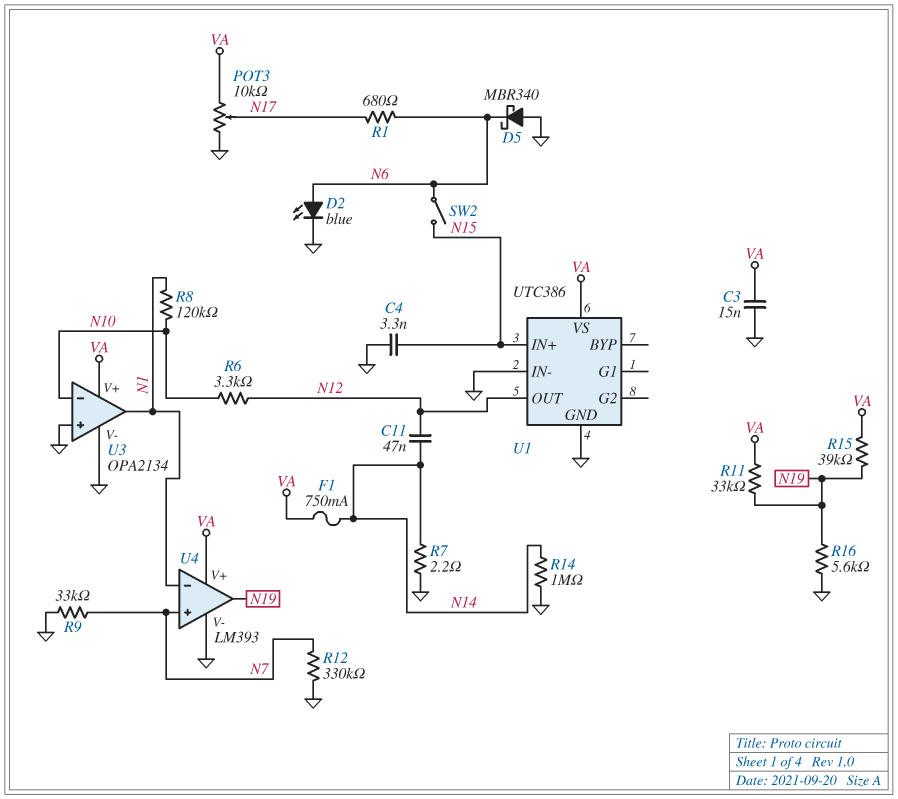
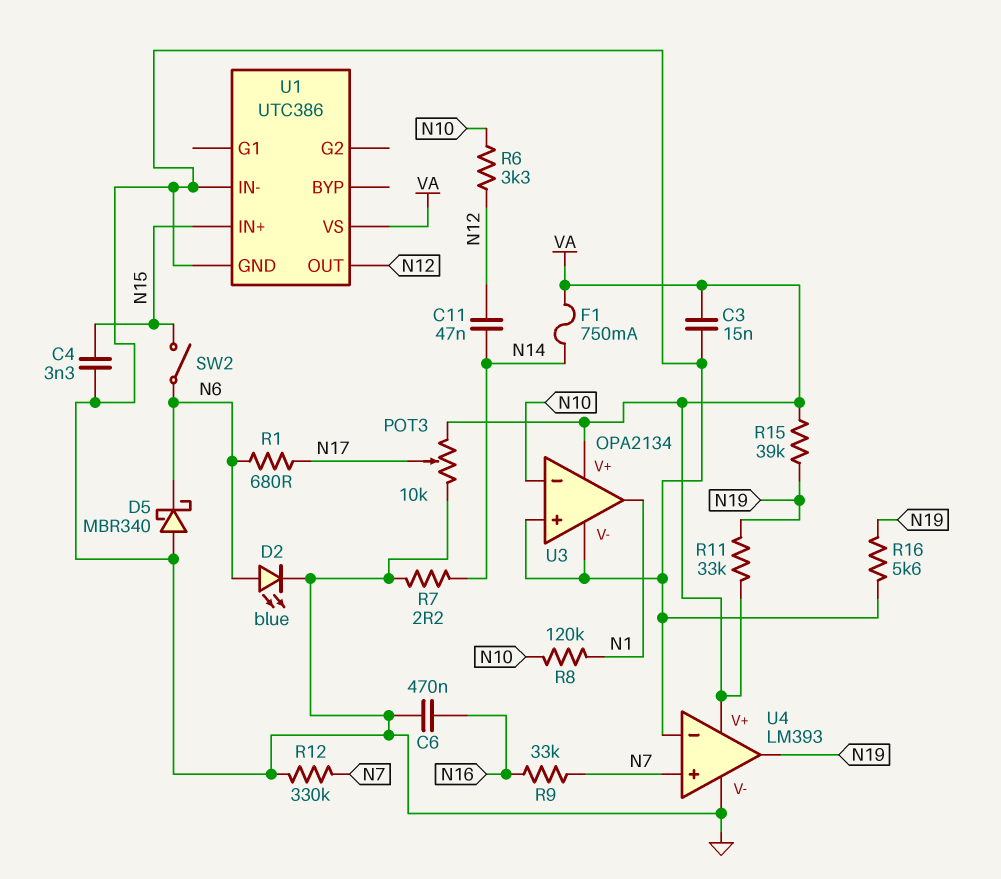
C6: none -> 470nF (GND, N16)
R9: 33k (GND, N7) -> 33k (N7, N16)
R14: 1M (GND, N14) -> none
U4 pin in-: N1 -> GND

